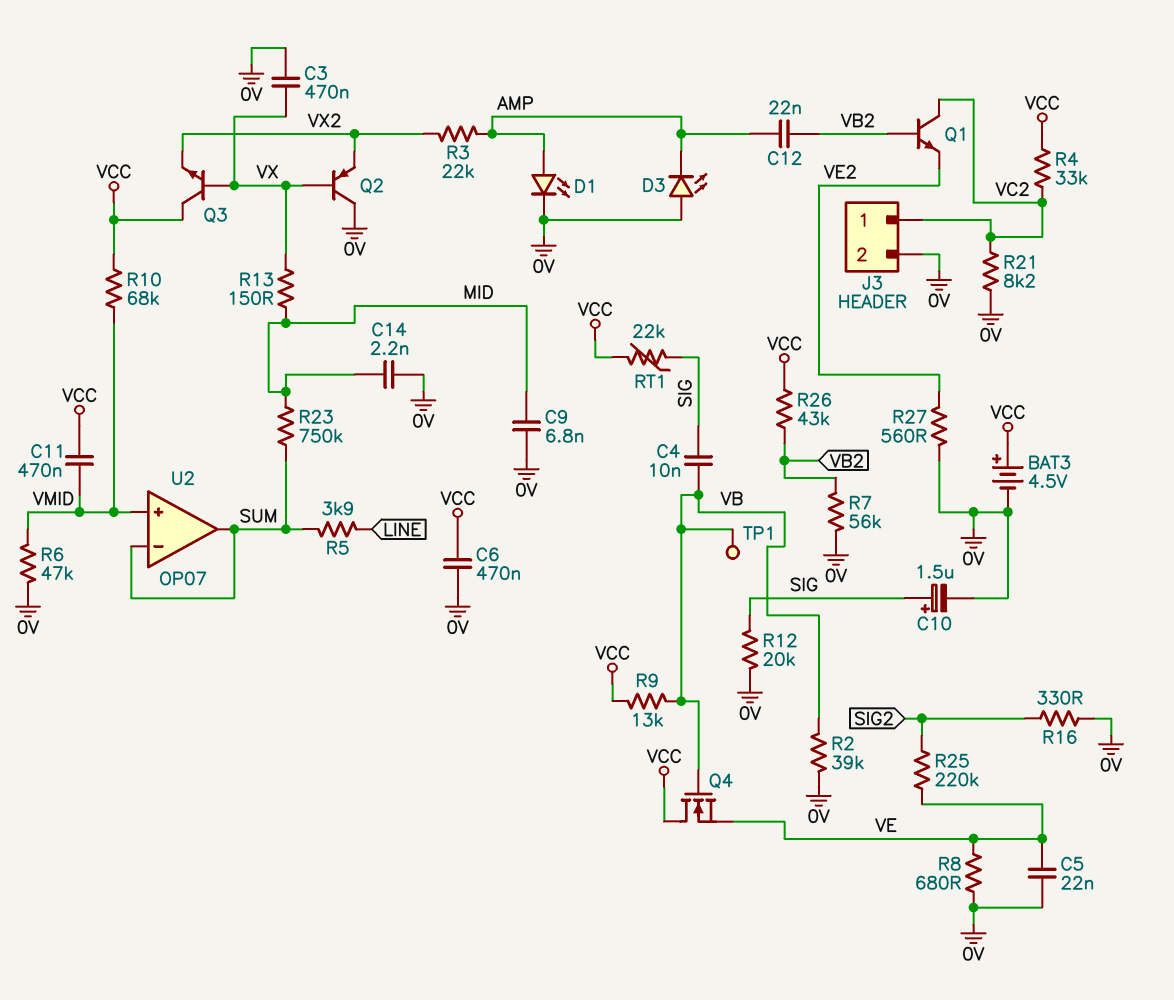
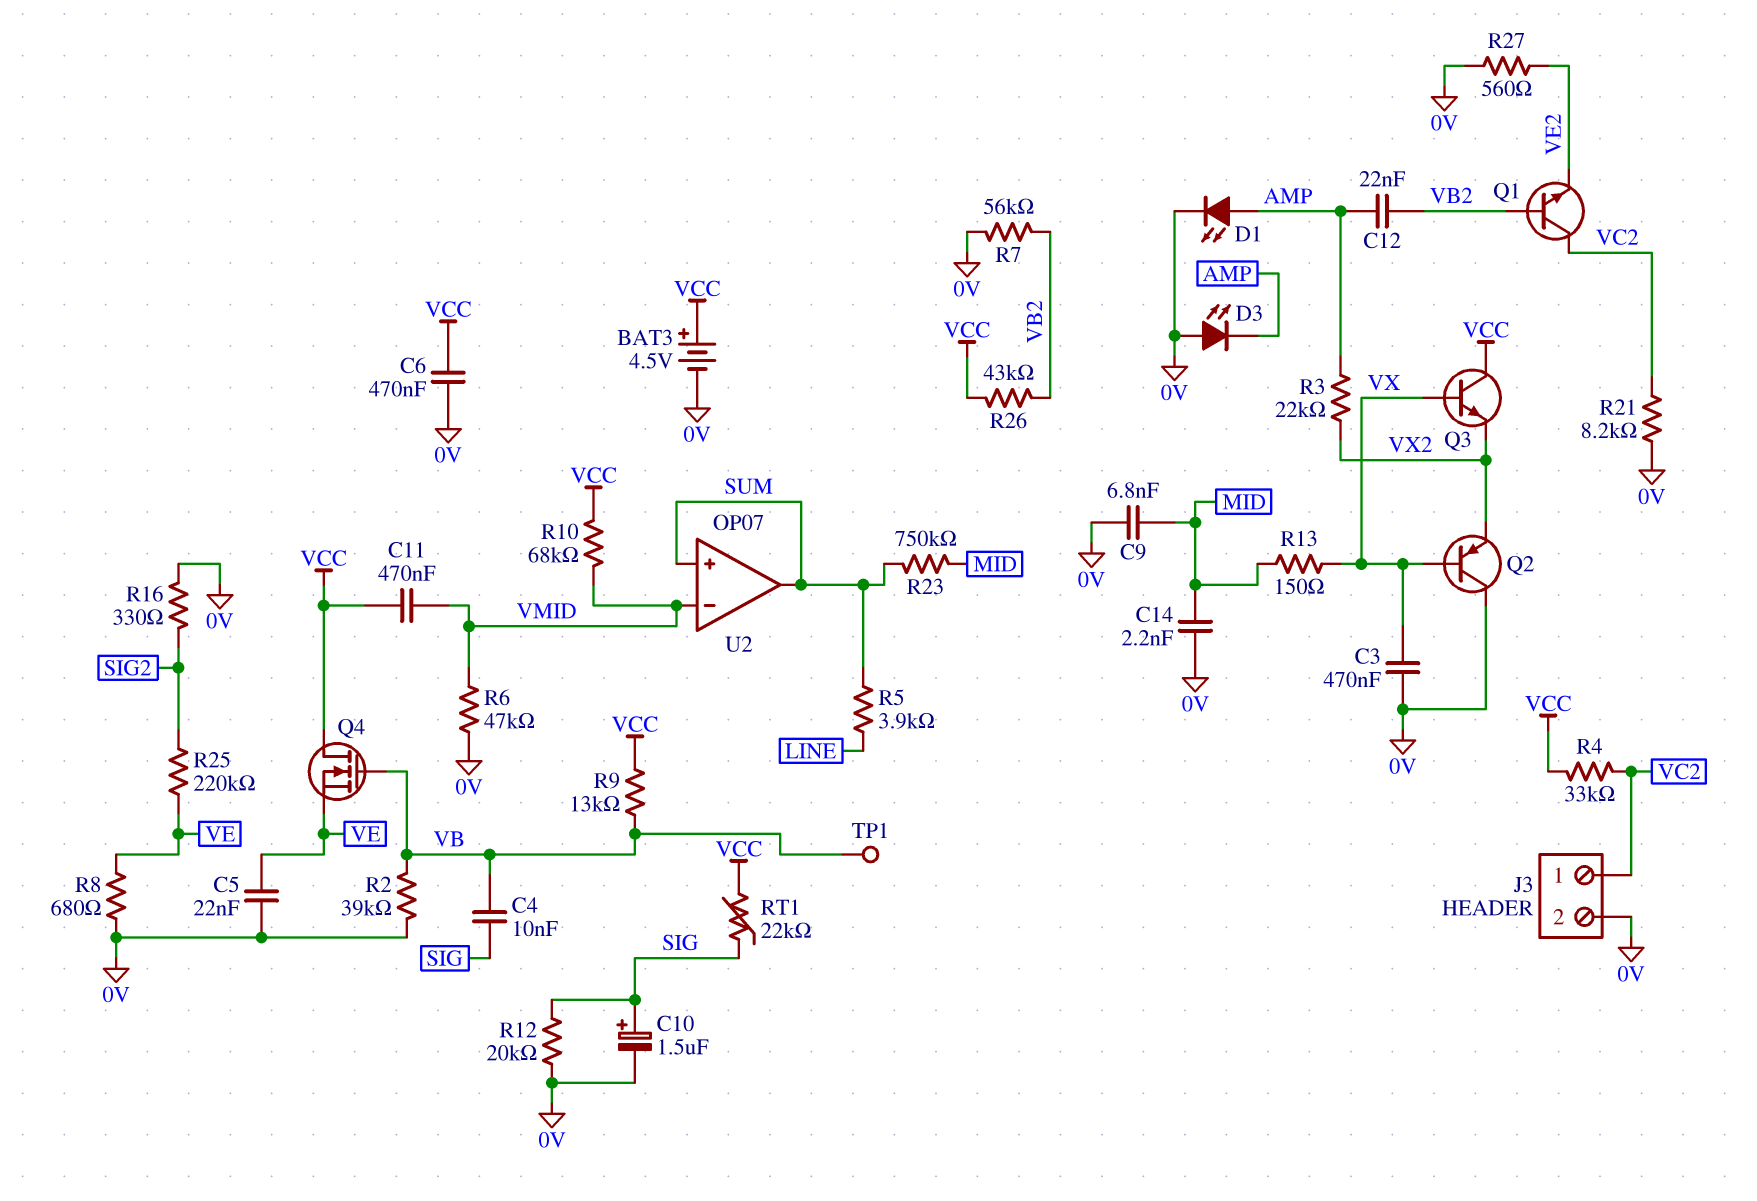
U2 pin in+: VMID -> SUM
U2 pin in-: SUM -> VMID

